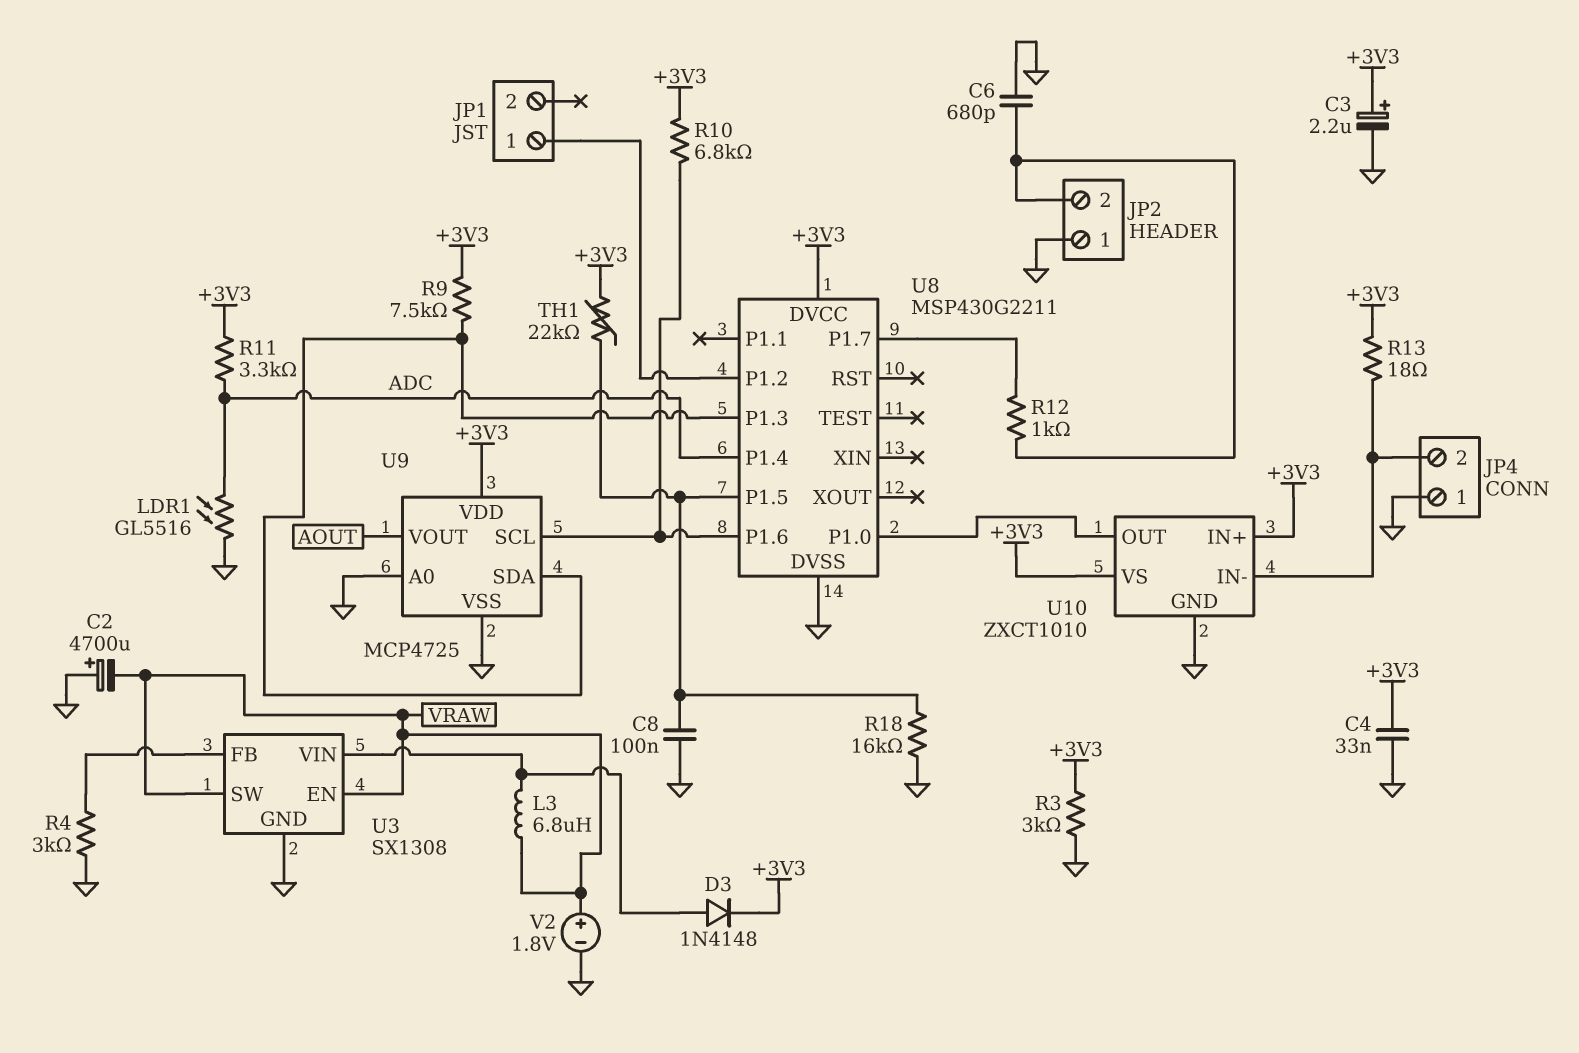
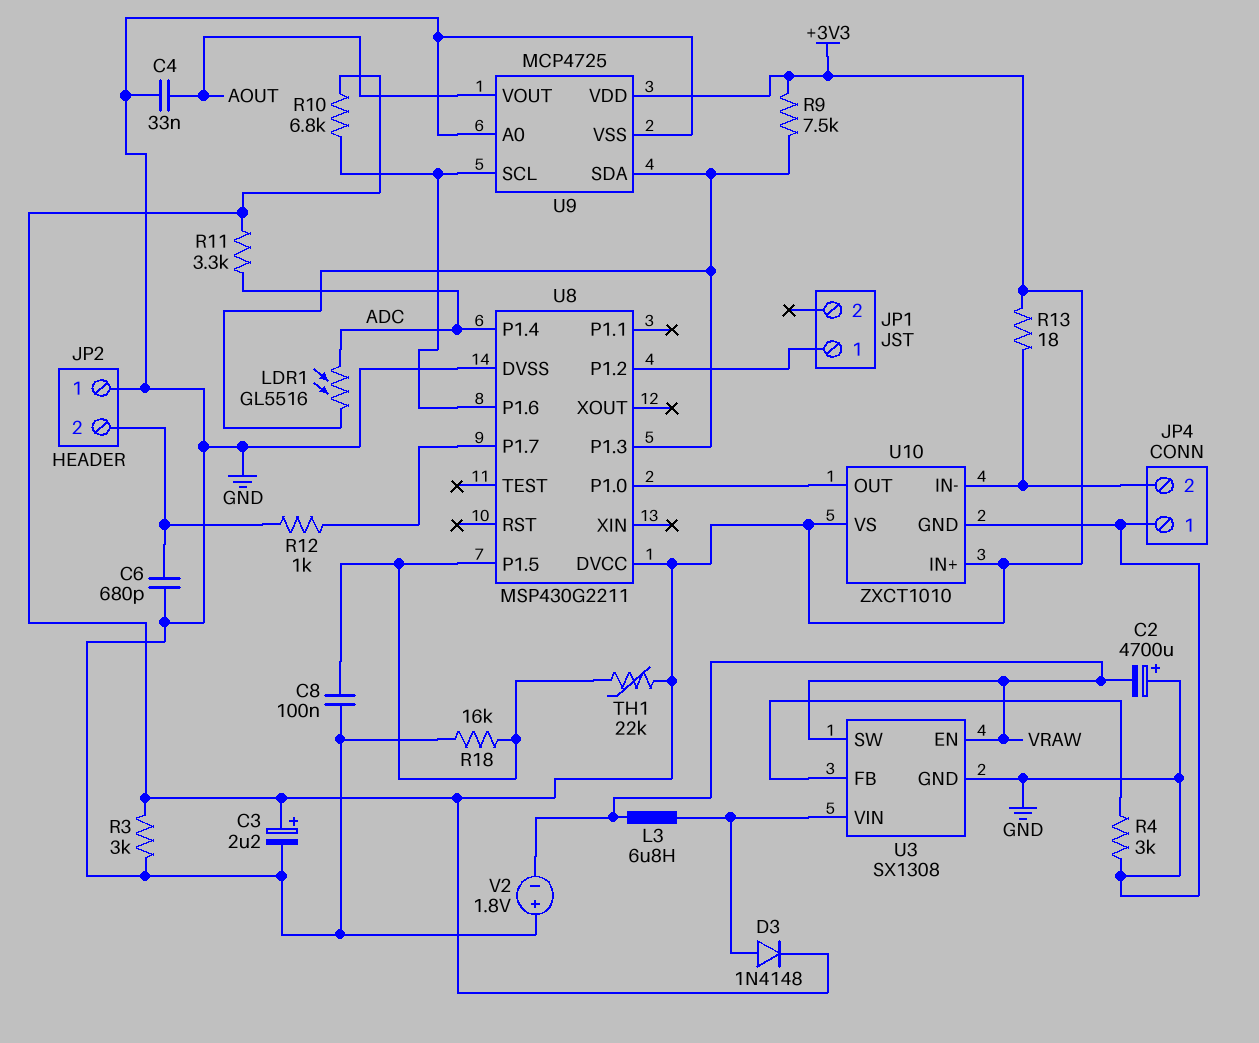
C4: 33nF (+3V3, GND) -> 33nF (AOUT, GND)
LDR1: GL5516 (ADC, GND) -> GL5516 (ADC, U8/P1.3)
V2: 1.8V (plus VRAW, minus GND) -> 1.8V (plus GND, minus VRAW)

